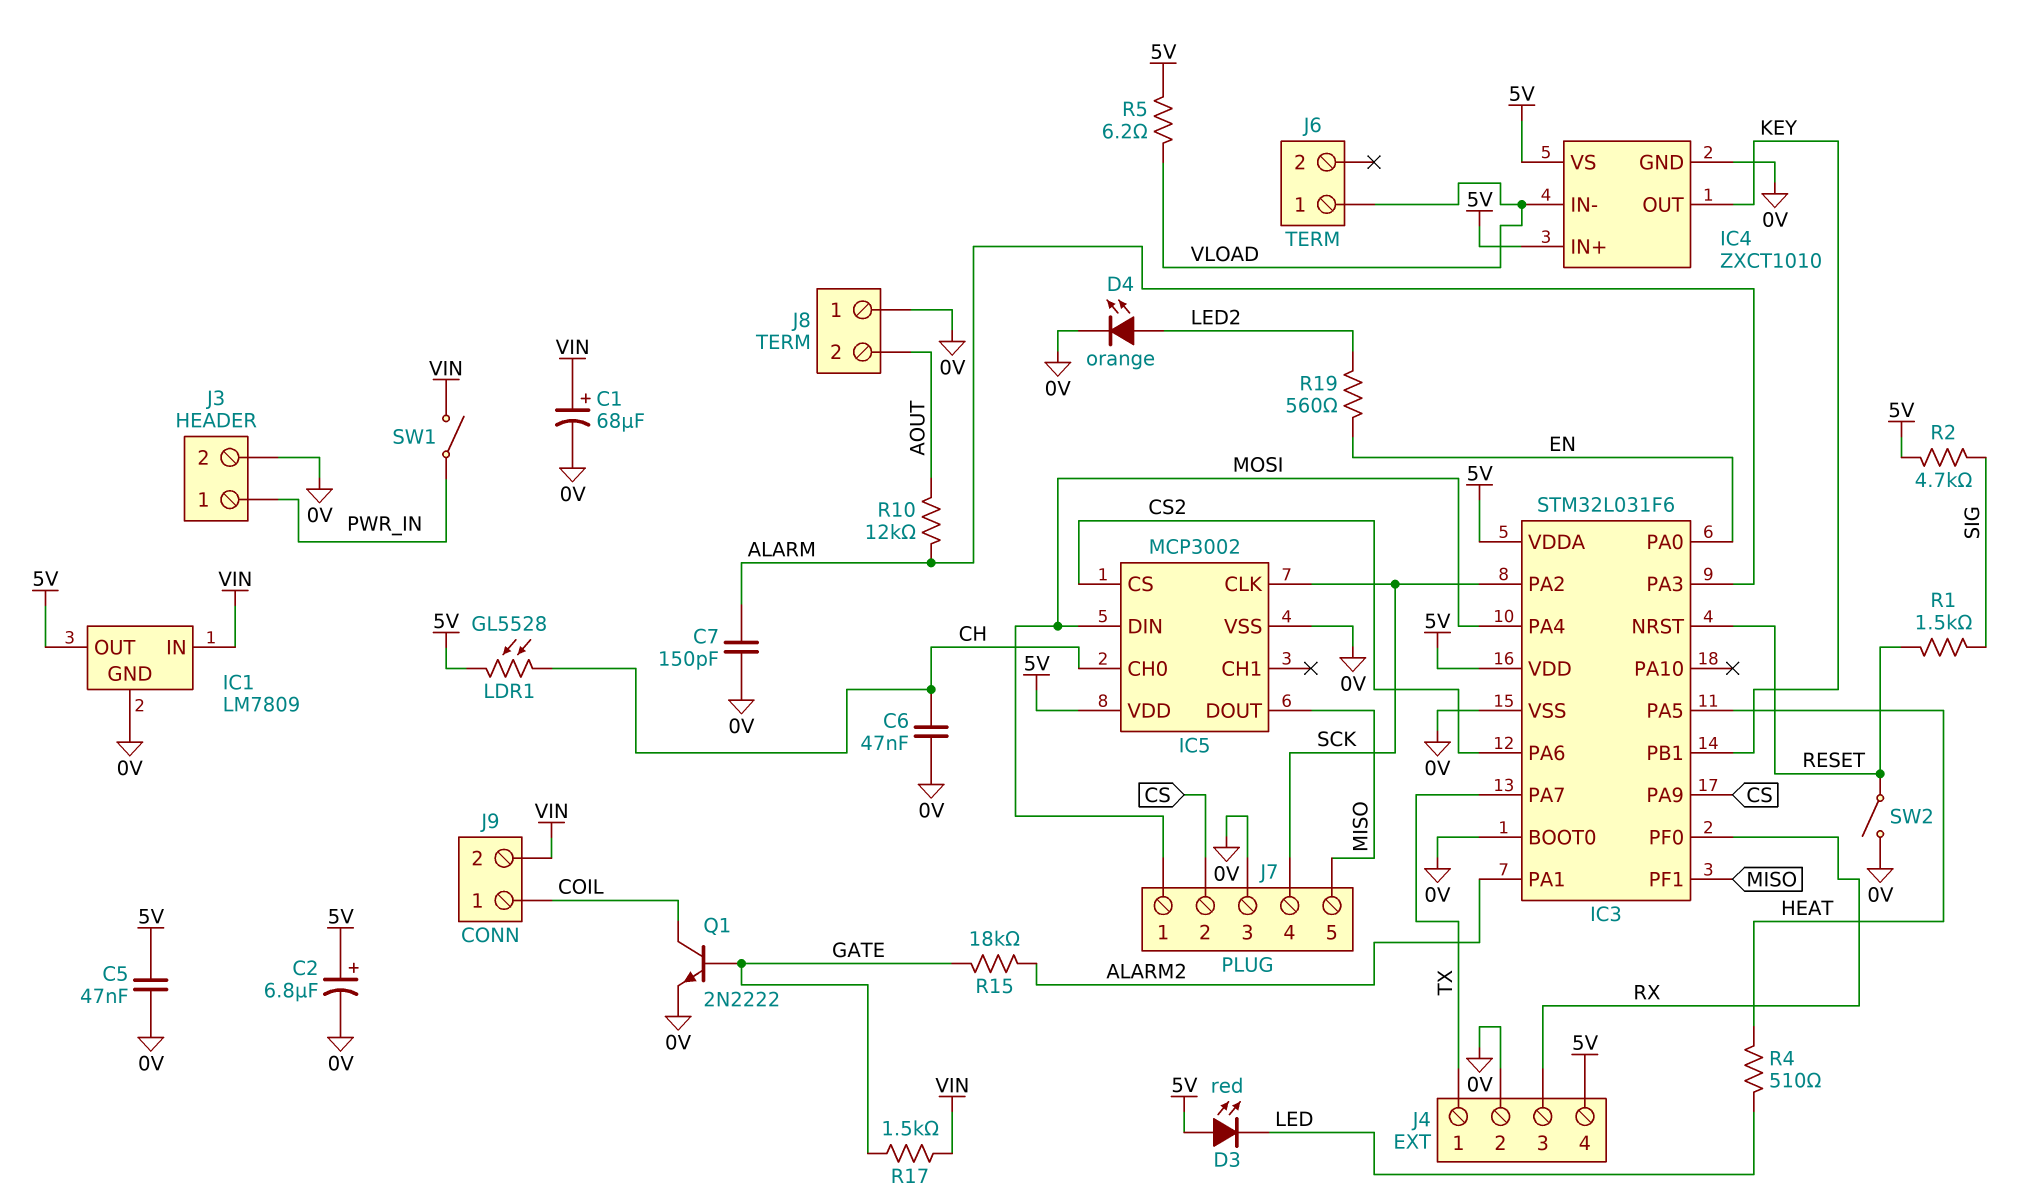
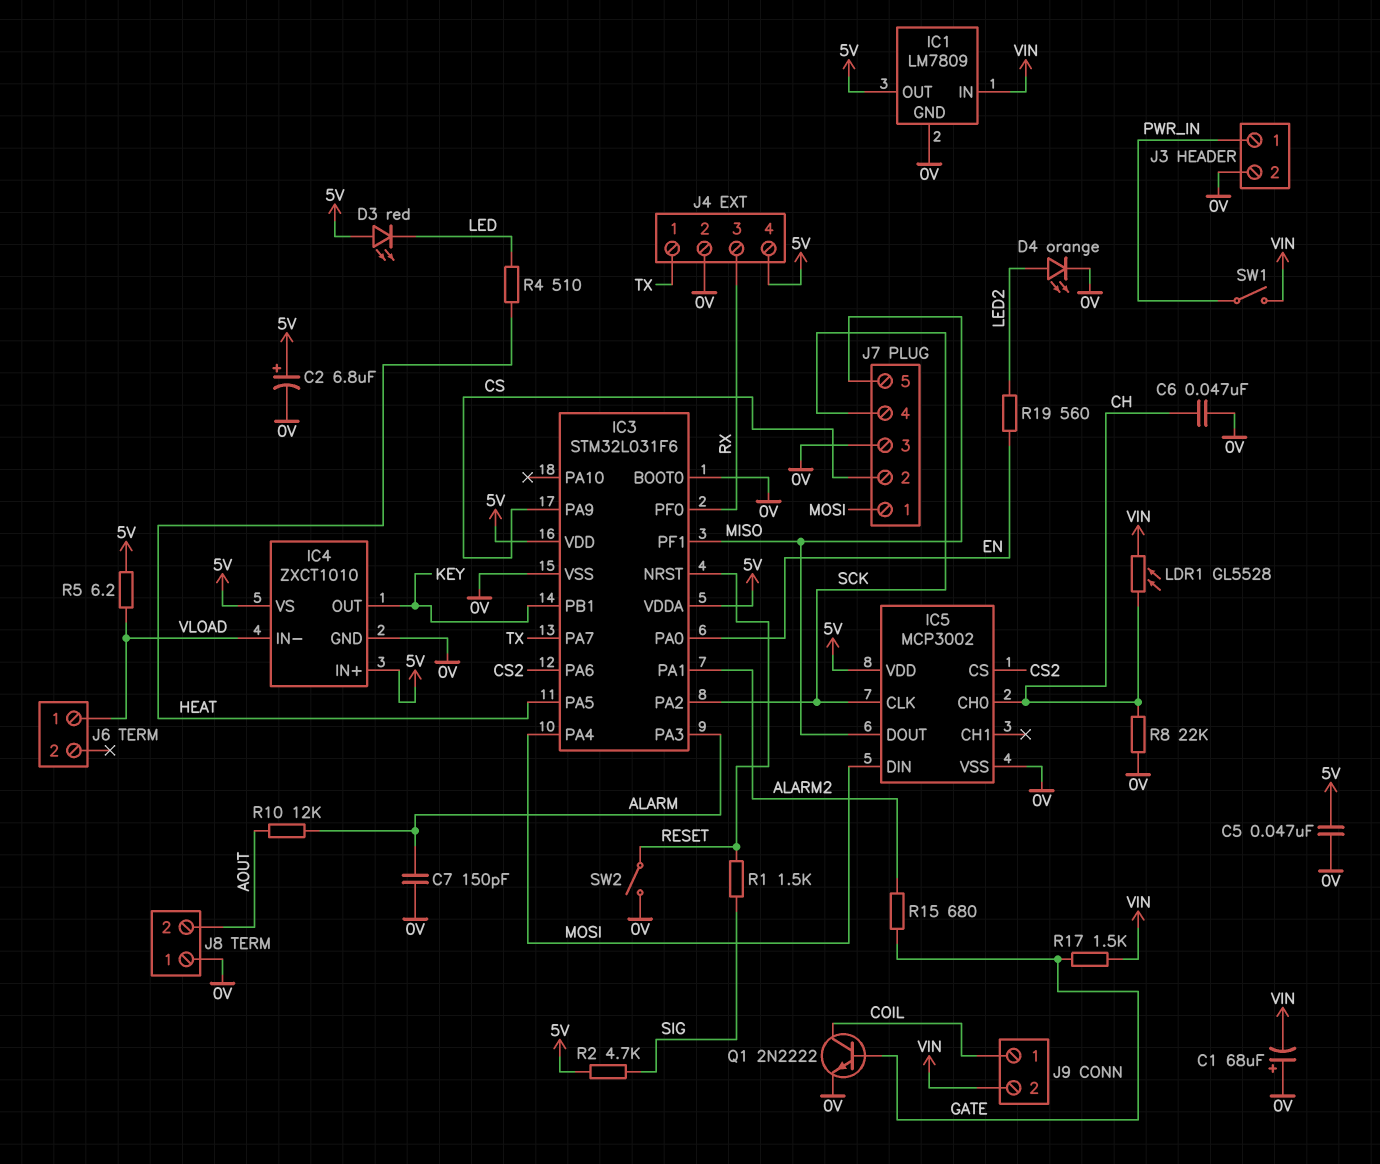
C1: 68uF (plus VIN, minus 0V) -> 68uF (plus 0V, minus VIN)
LDR1: GL5528 (5V, CH) -> GL5528 (CH, VIN)
R8: none -> 22k (0V, CH)
R15: 18k (ALARM2, GATE) -> 680 (ALARM2, GATE)

